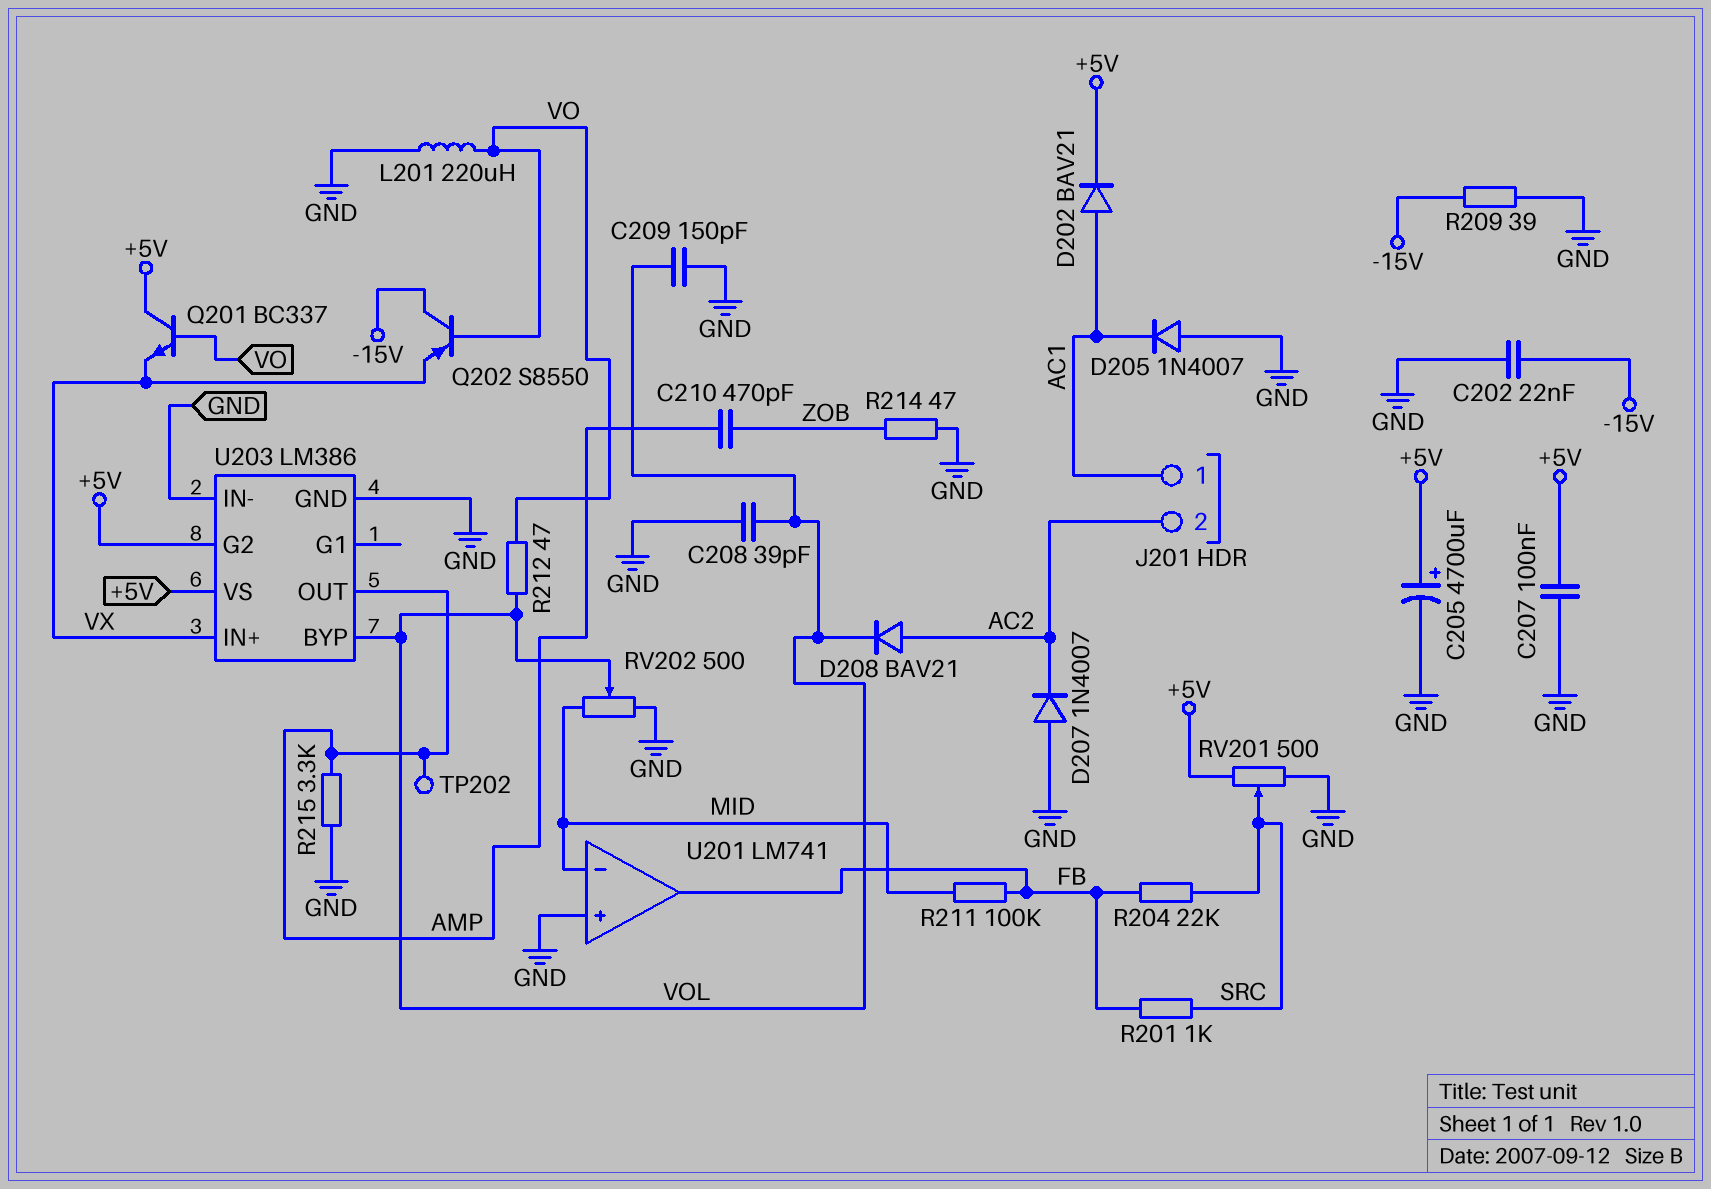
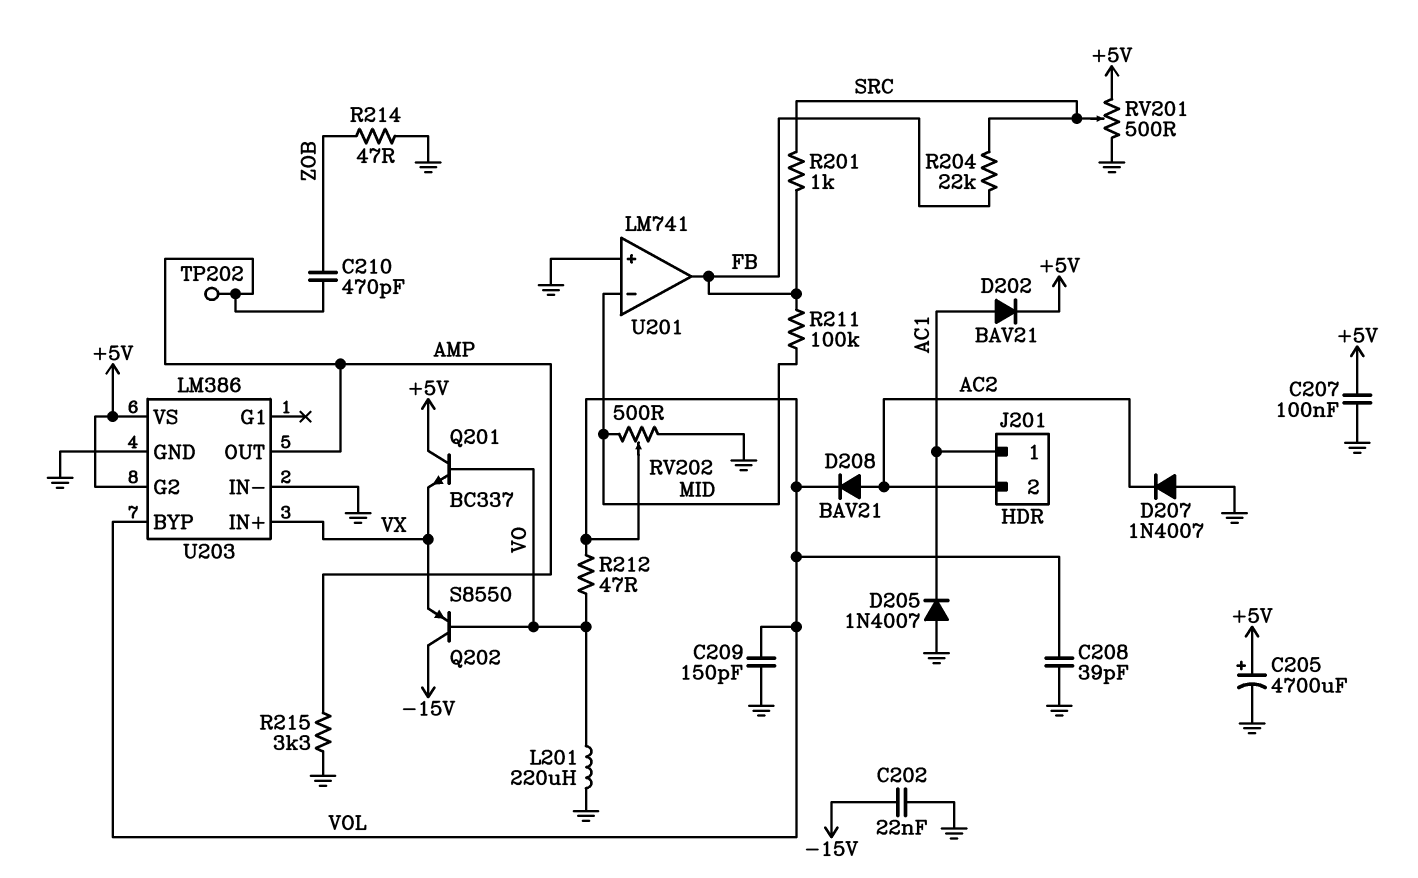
R209: 39 (-15V, GND) -> none

